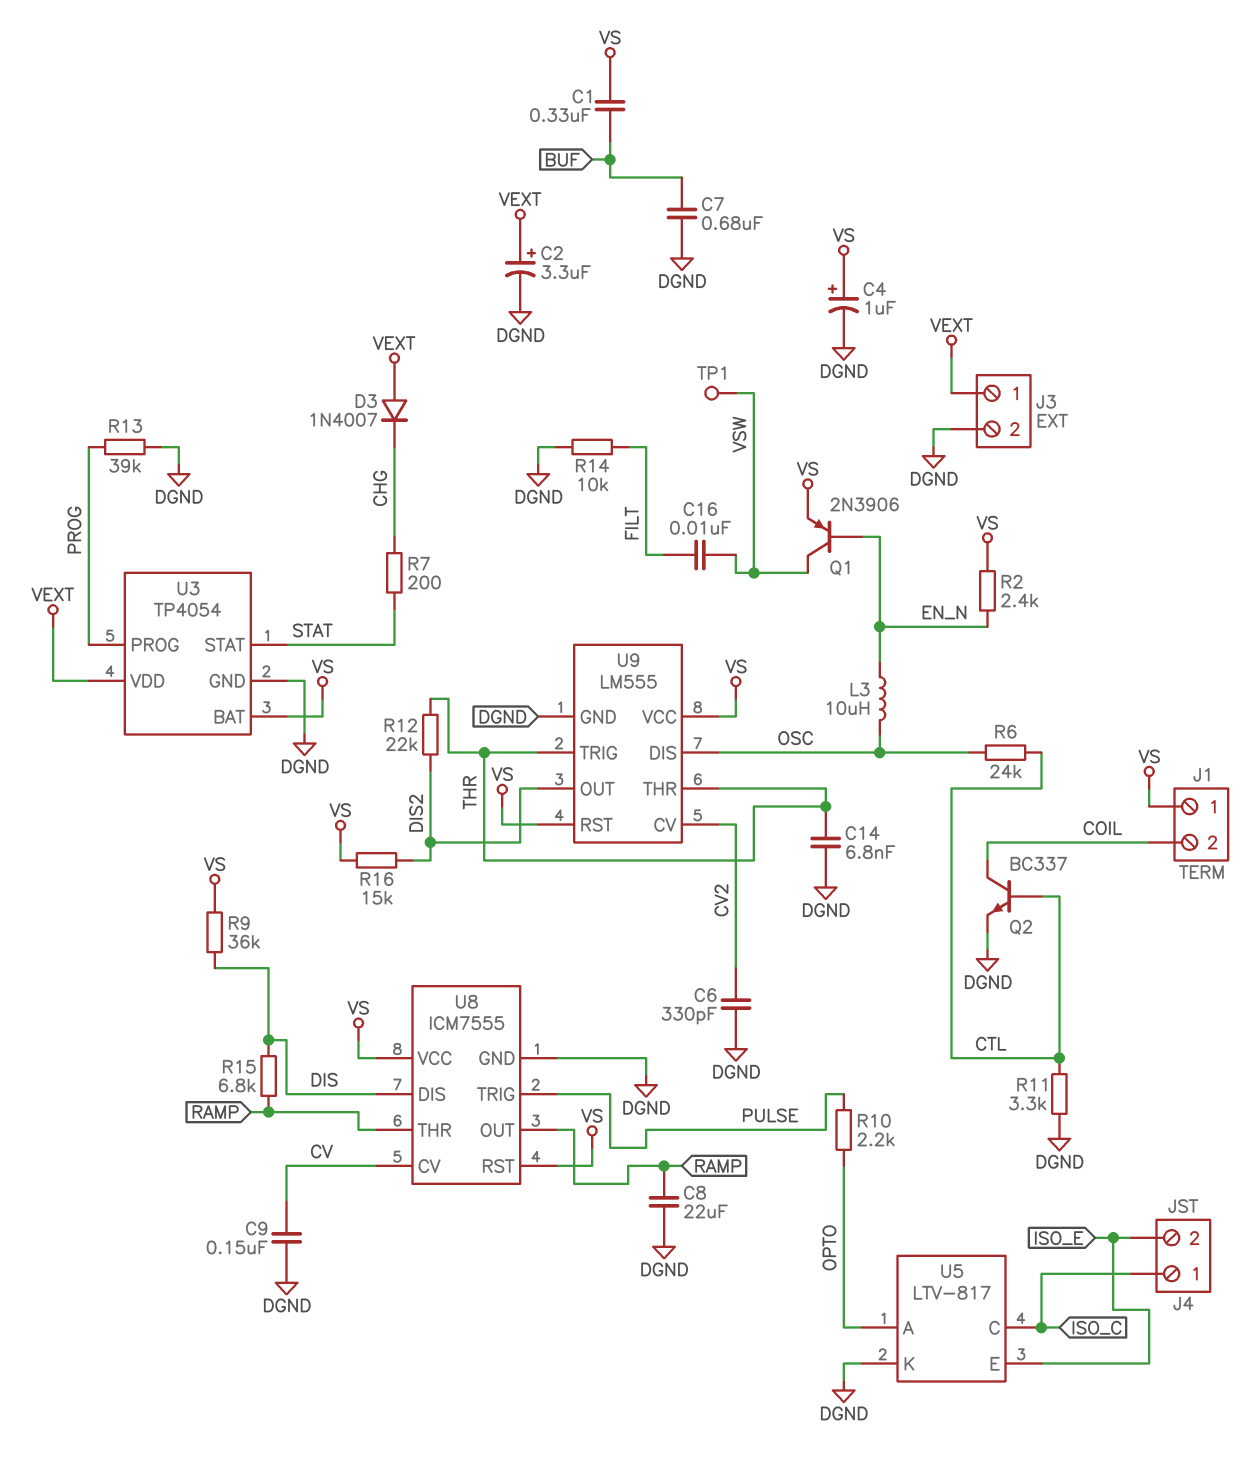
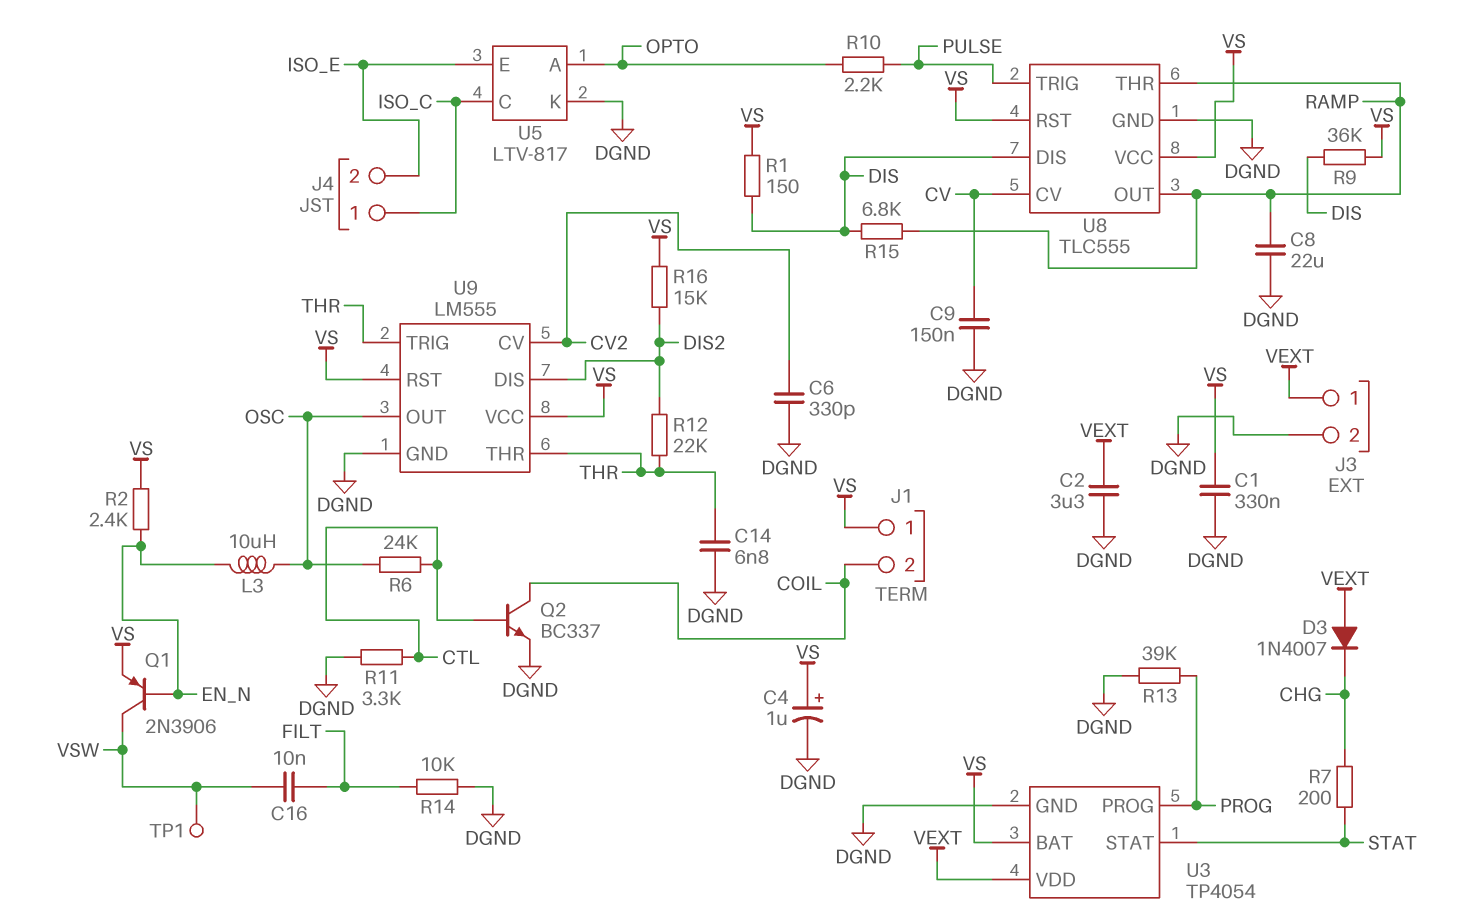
C1: 330nF (BUF, VS) -> 330nF (DGND, VS)
C2: 3.3uF (plus VEXT, minus DGND) -> 3.3uF (DGND, VEXT)
C7: 680nF (BUF, DGND) -> none
R1: none -> 150 (DIS, VS)
U8: ICM7555 -> TLC555
U9 pin DIS: OSC -> DIS2
U9 pin OUT: DIS2 -> OSC

